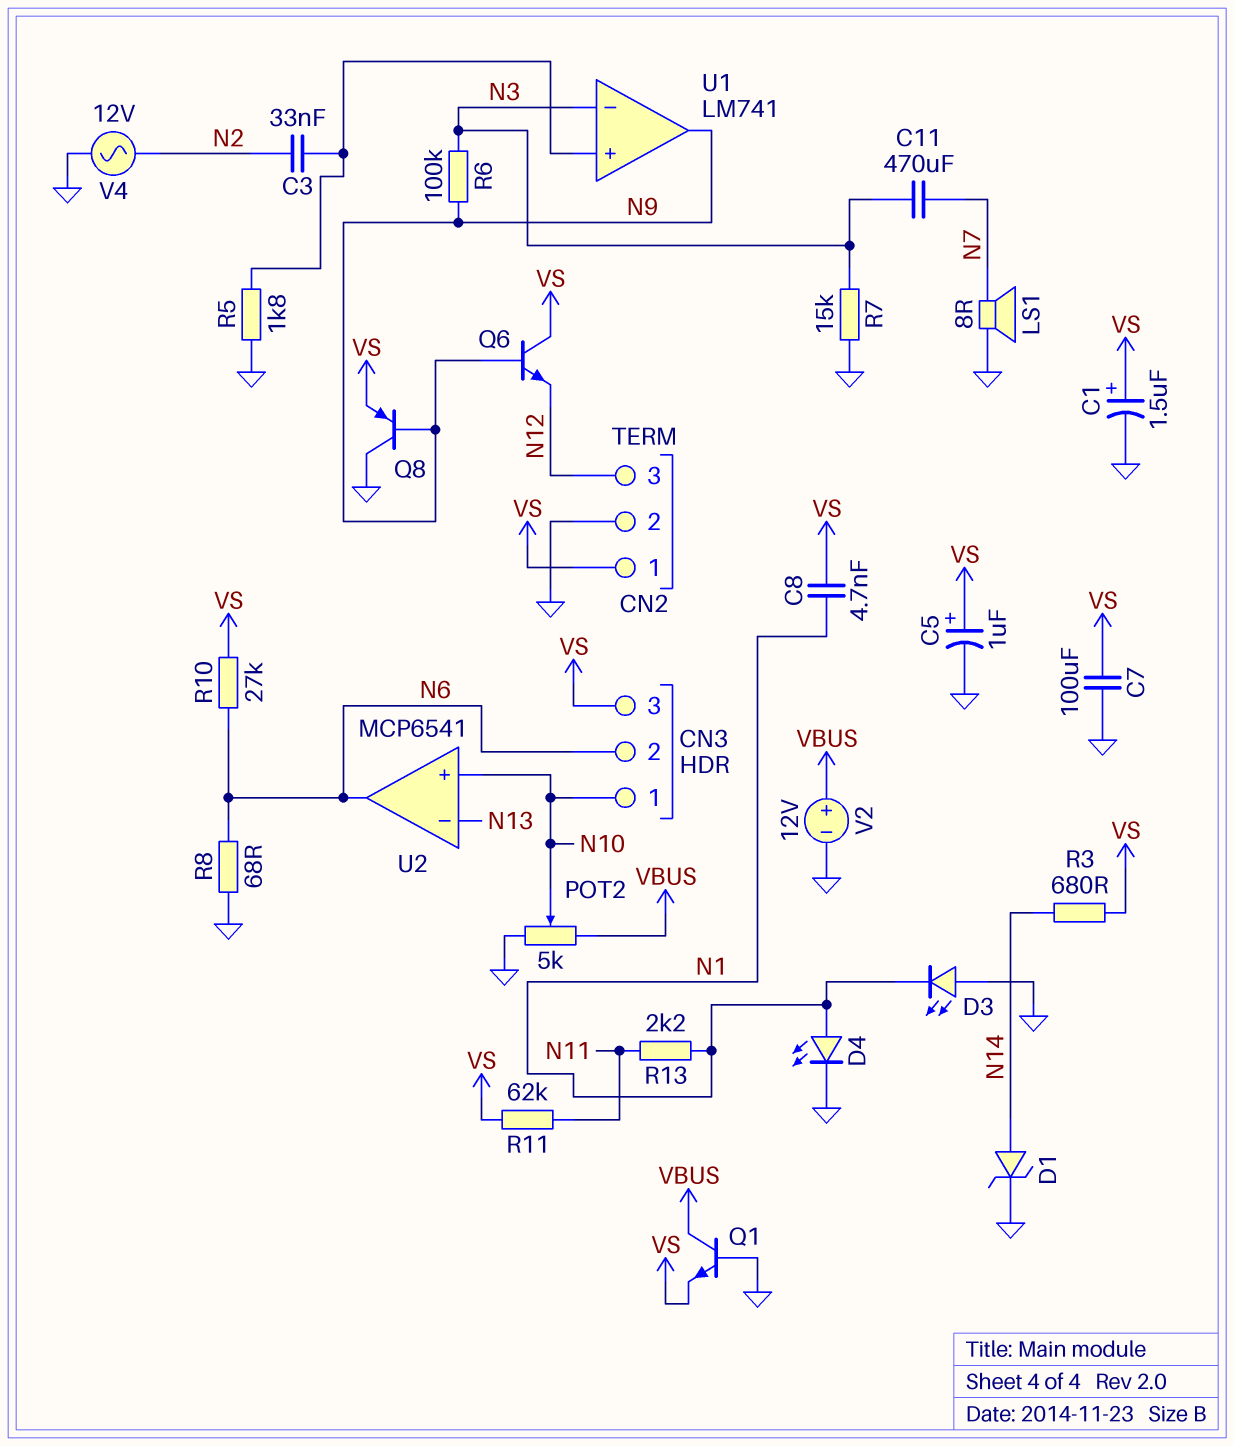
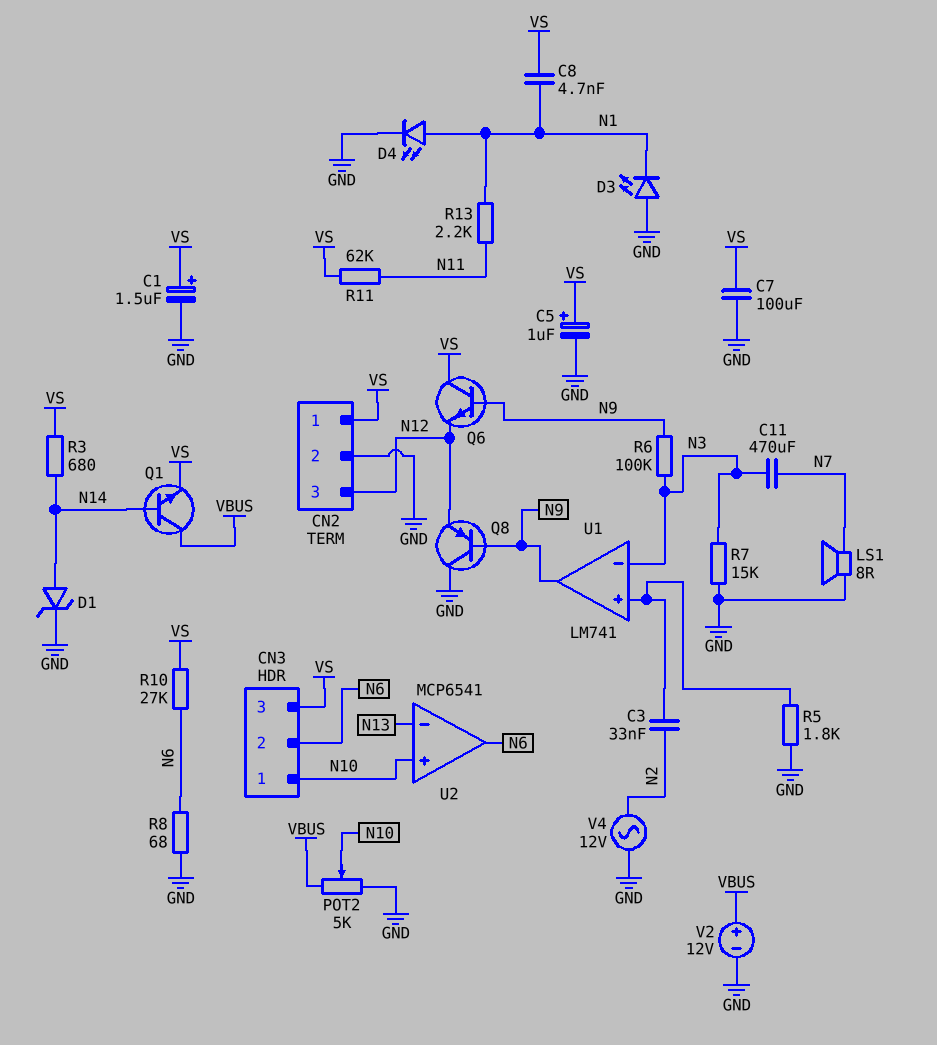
Q1: NPN (B GND, C VBUS, E VS) -> NPN (B N14, C VBUS, E VS)
Q8: PNP (B N9, C GND, E VS) -> PNP (B N9, C GND, E N12)

